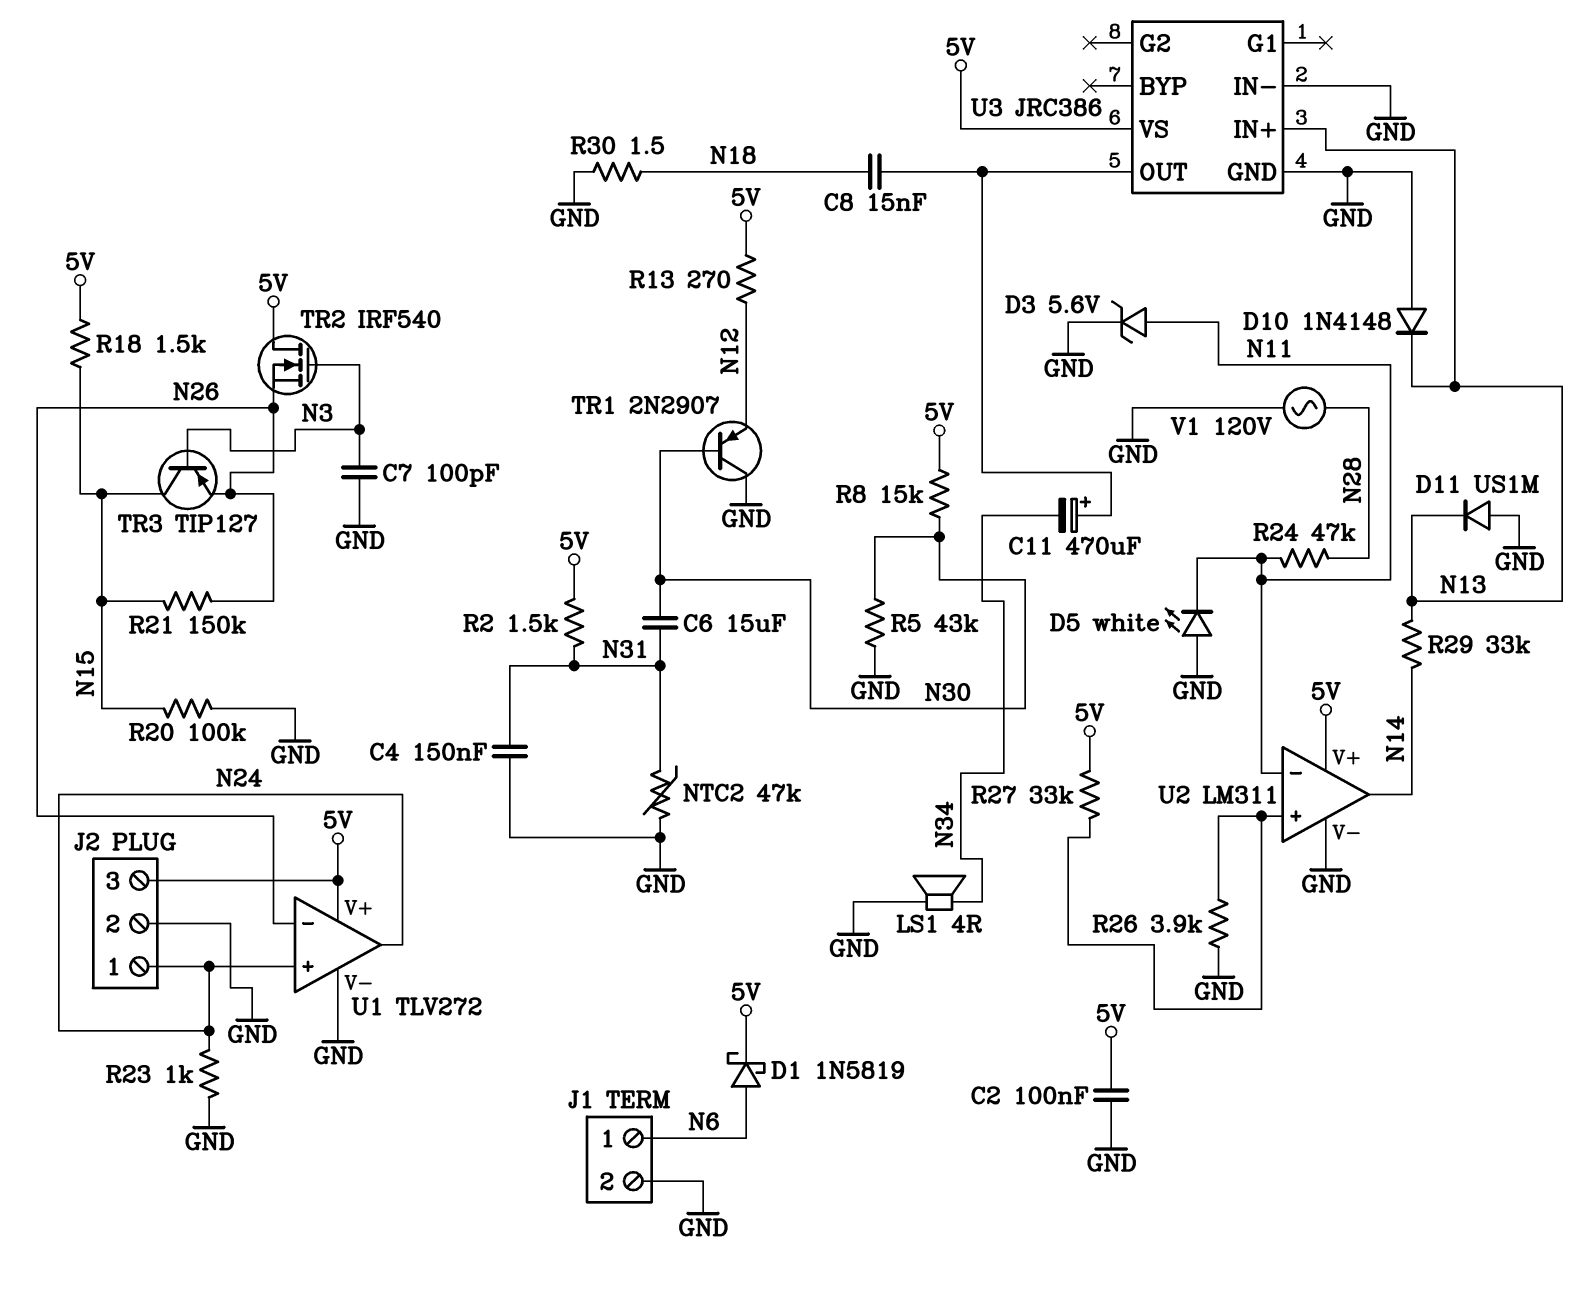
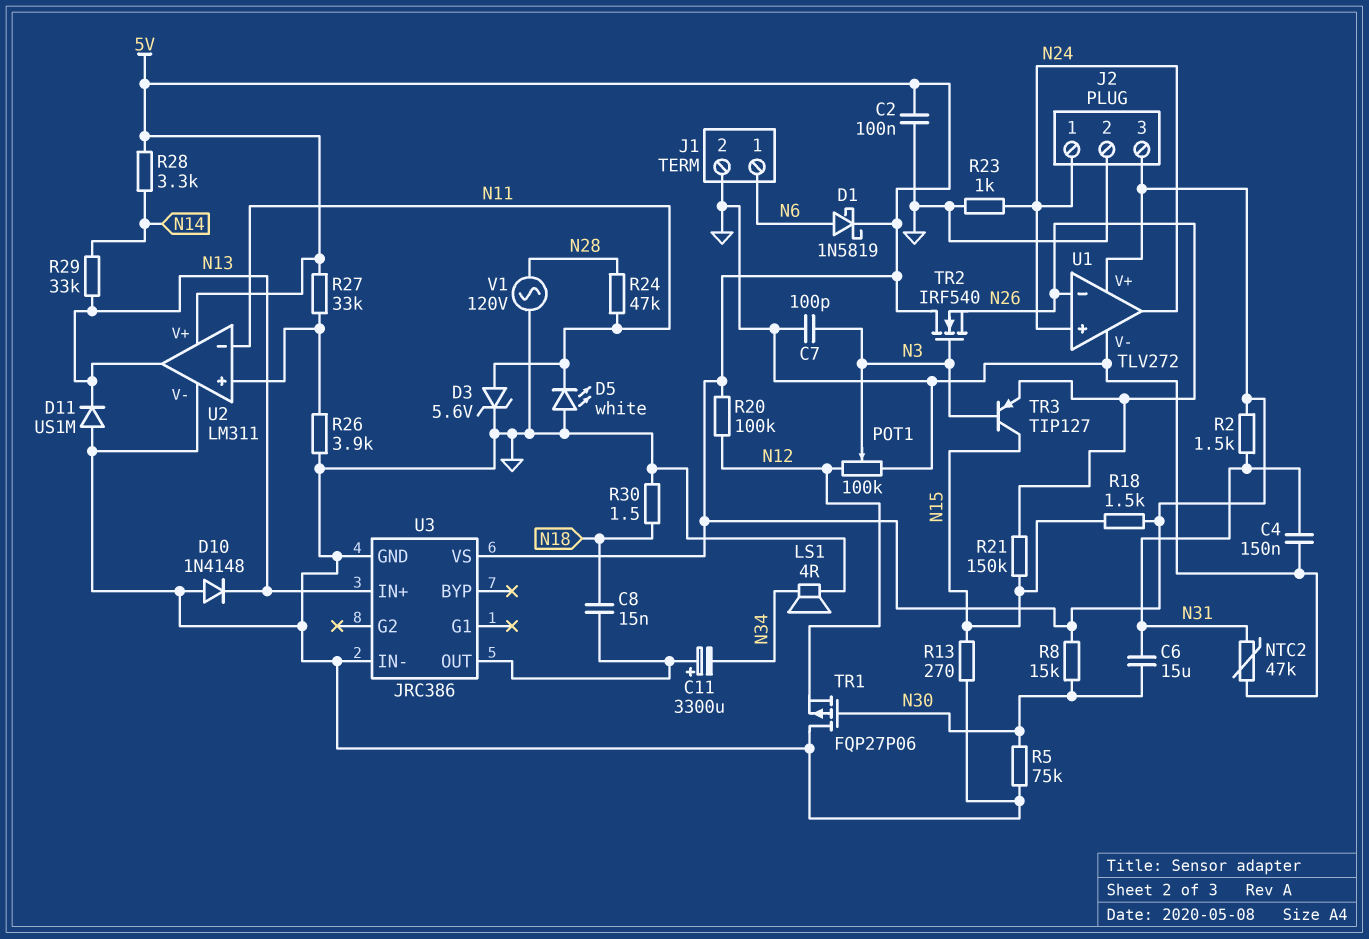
C11: 470uF (plus U3/OUT, minus N34) -> 3300uF (plus U3/OUT, minus N34)
POT1: none -> 100k (GND, N12, wiper N3)
R5: 43k (GND, N30) -> 75k (GND, N30)
R13: 270 (5V, N12) -> 270 (GND, N15)
R20: 100k (GND, N15) -> 100k (5V, N12)
R28: none -> 3.3k (5V, N14)
TR1: PNP 2N2907 (B N30, C GND, E N12) -> PMOS FQP27P06 (G N30, D GND, S N12)
U2 pin out: N14 -> N13

